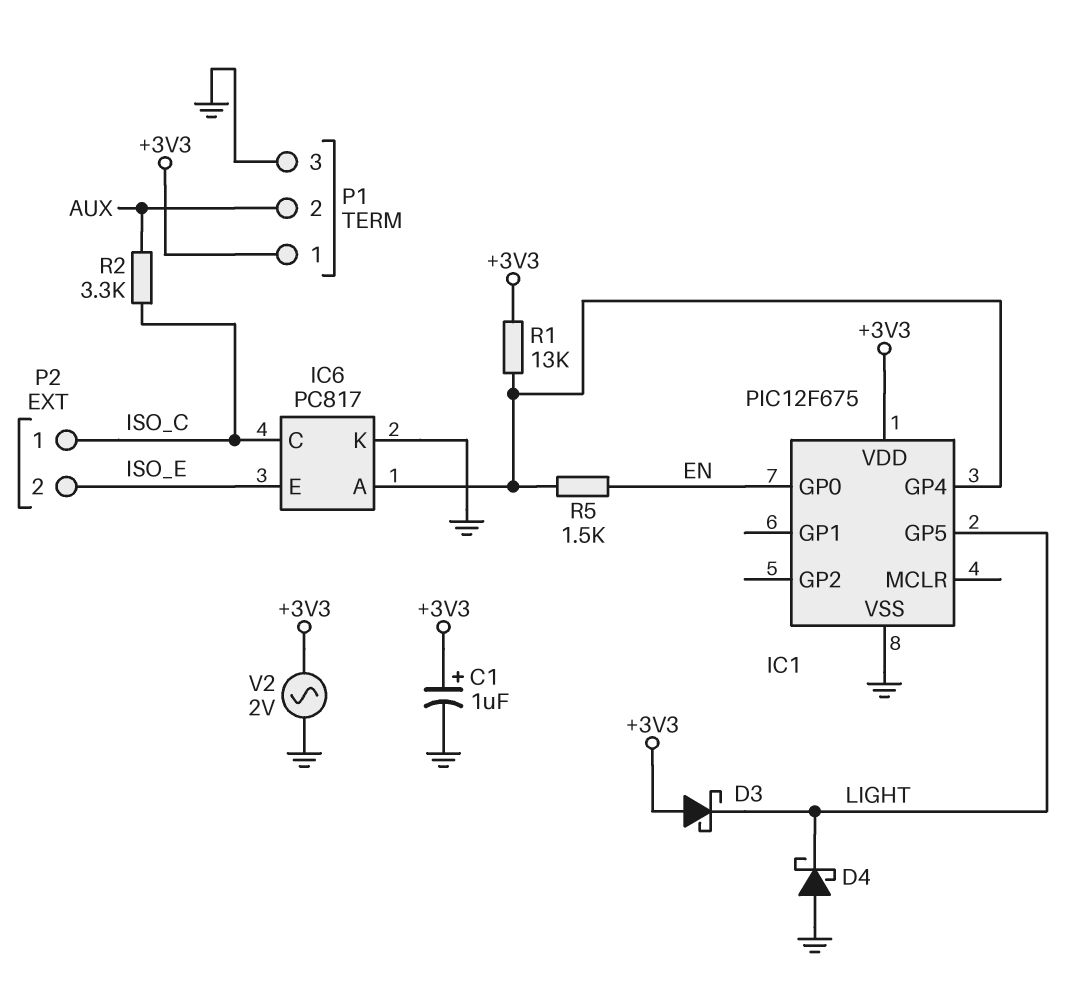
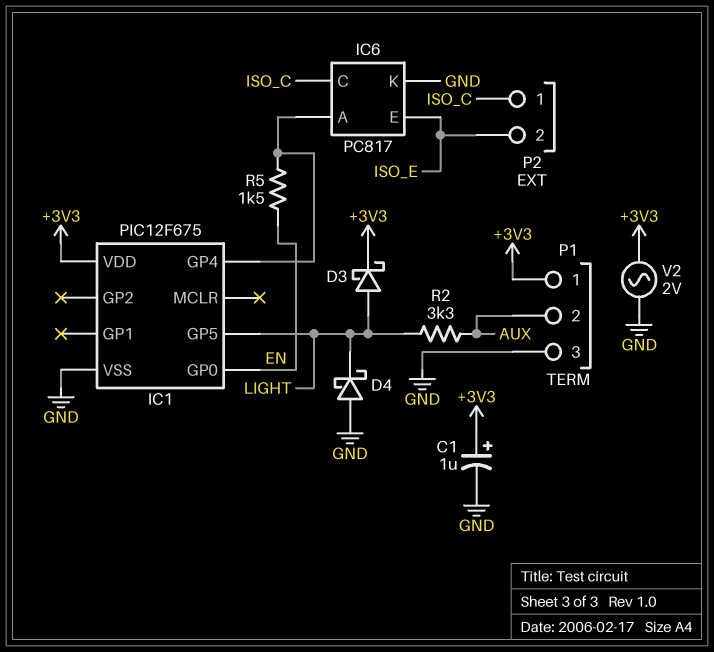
D3: schottky (A +3V3, K LIGHT) -> schottky (A LIGHT, K +3V3)
R1: 13k (+3V3, IC1/GP4) -> none
R2: 3.3k (AUX, ISO_C) -> 3.3k (AUX, LIGHT)

